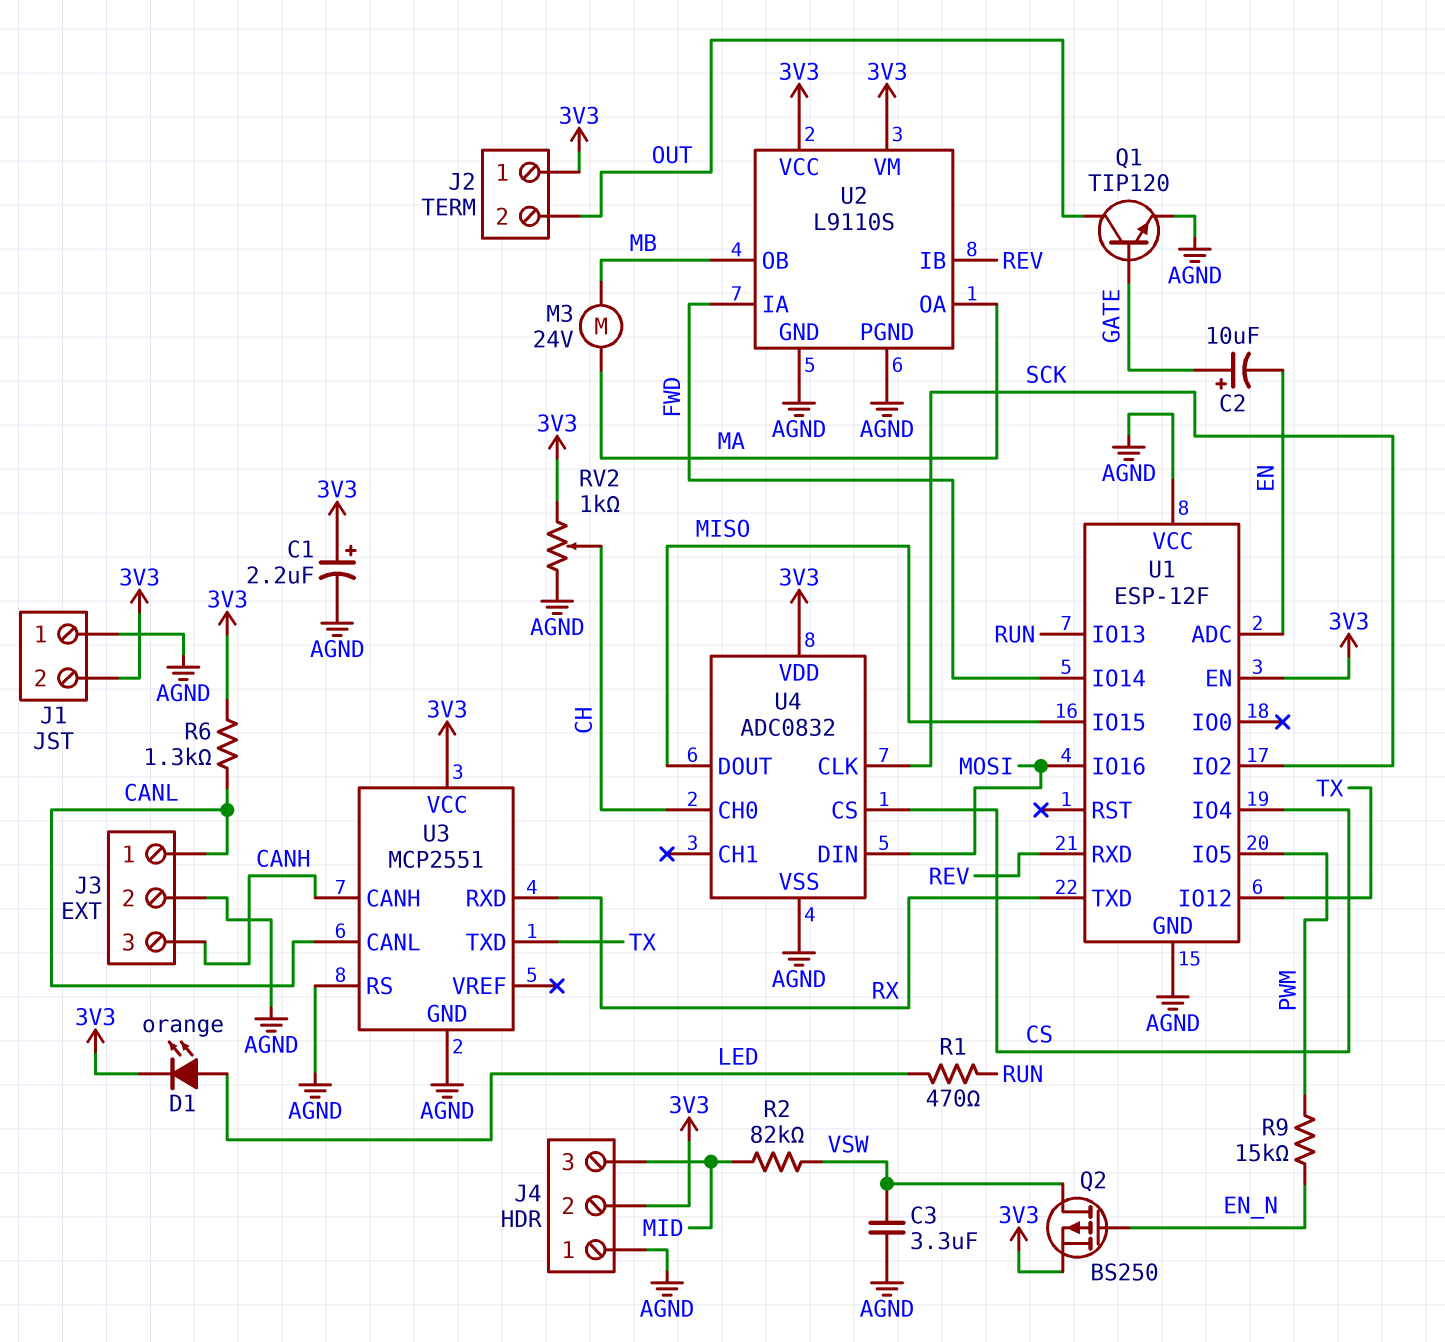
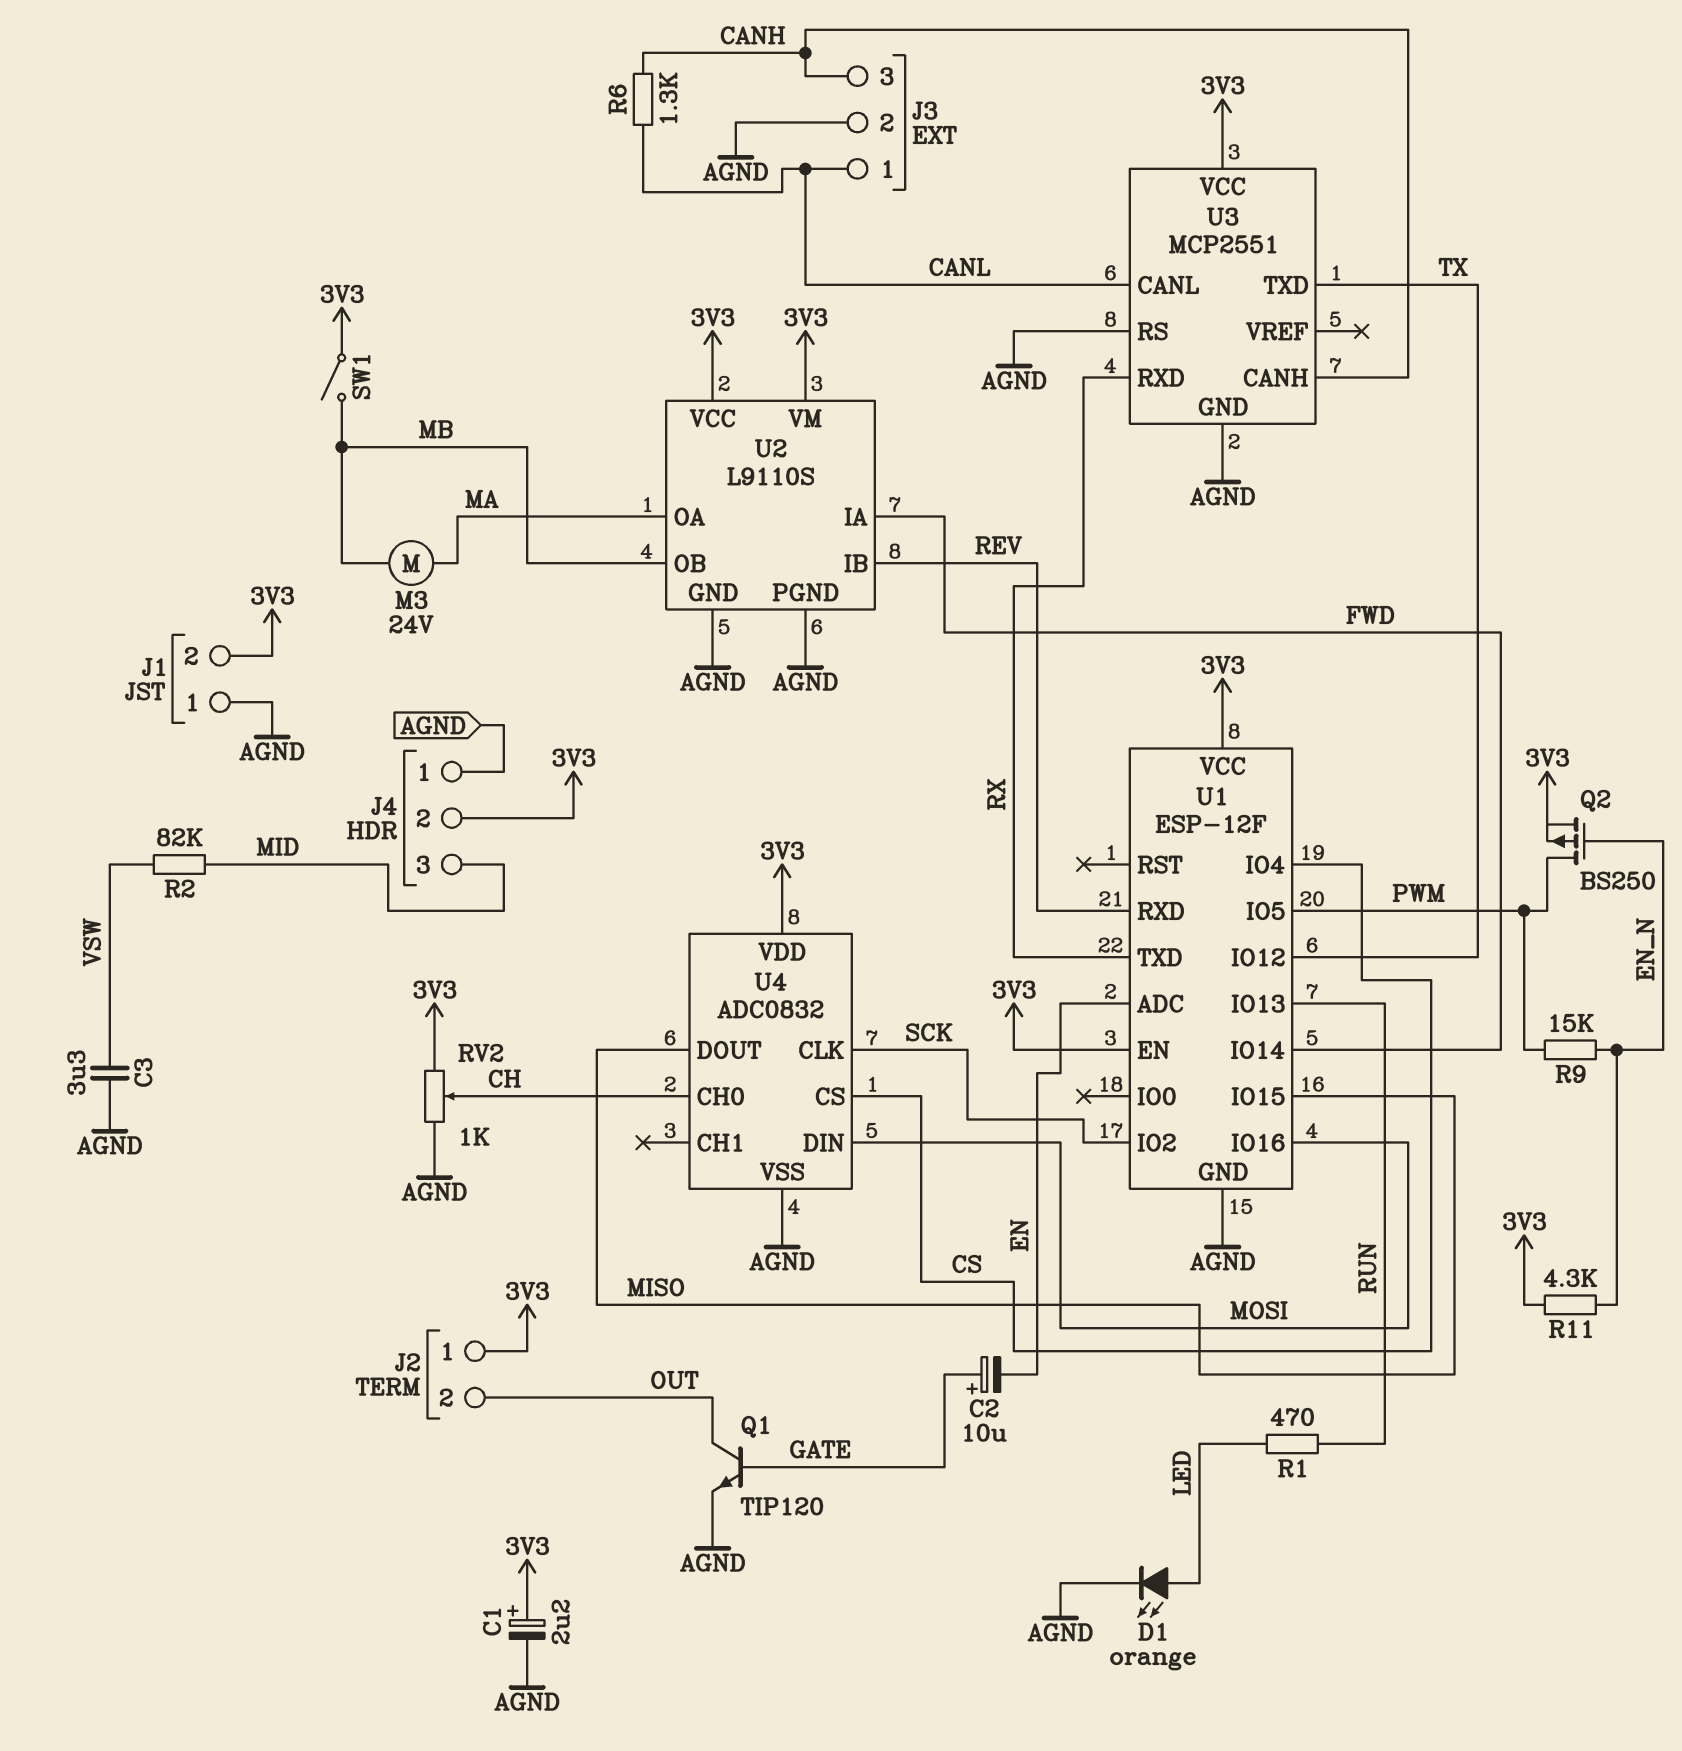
D1: LED orange (A LED, K 3V3) -> LED orange (A LED, K AGND)
Q2: PMOS BS250 (G EN_N, D VSW, S 3V3) -> PMOS BS250 (G EN_N, D PWM, S 3V3)
R6: 1.3k (3V3, CANL) -> 1.3k (CANH, CANL)
R11: none -> 4.3k (3V3, EN_N)
SW1: none -> switch (3V3, MB)
U1 pin VCC: AGND -> 3V3

